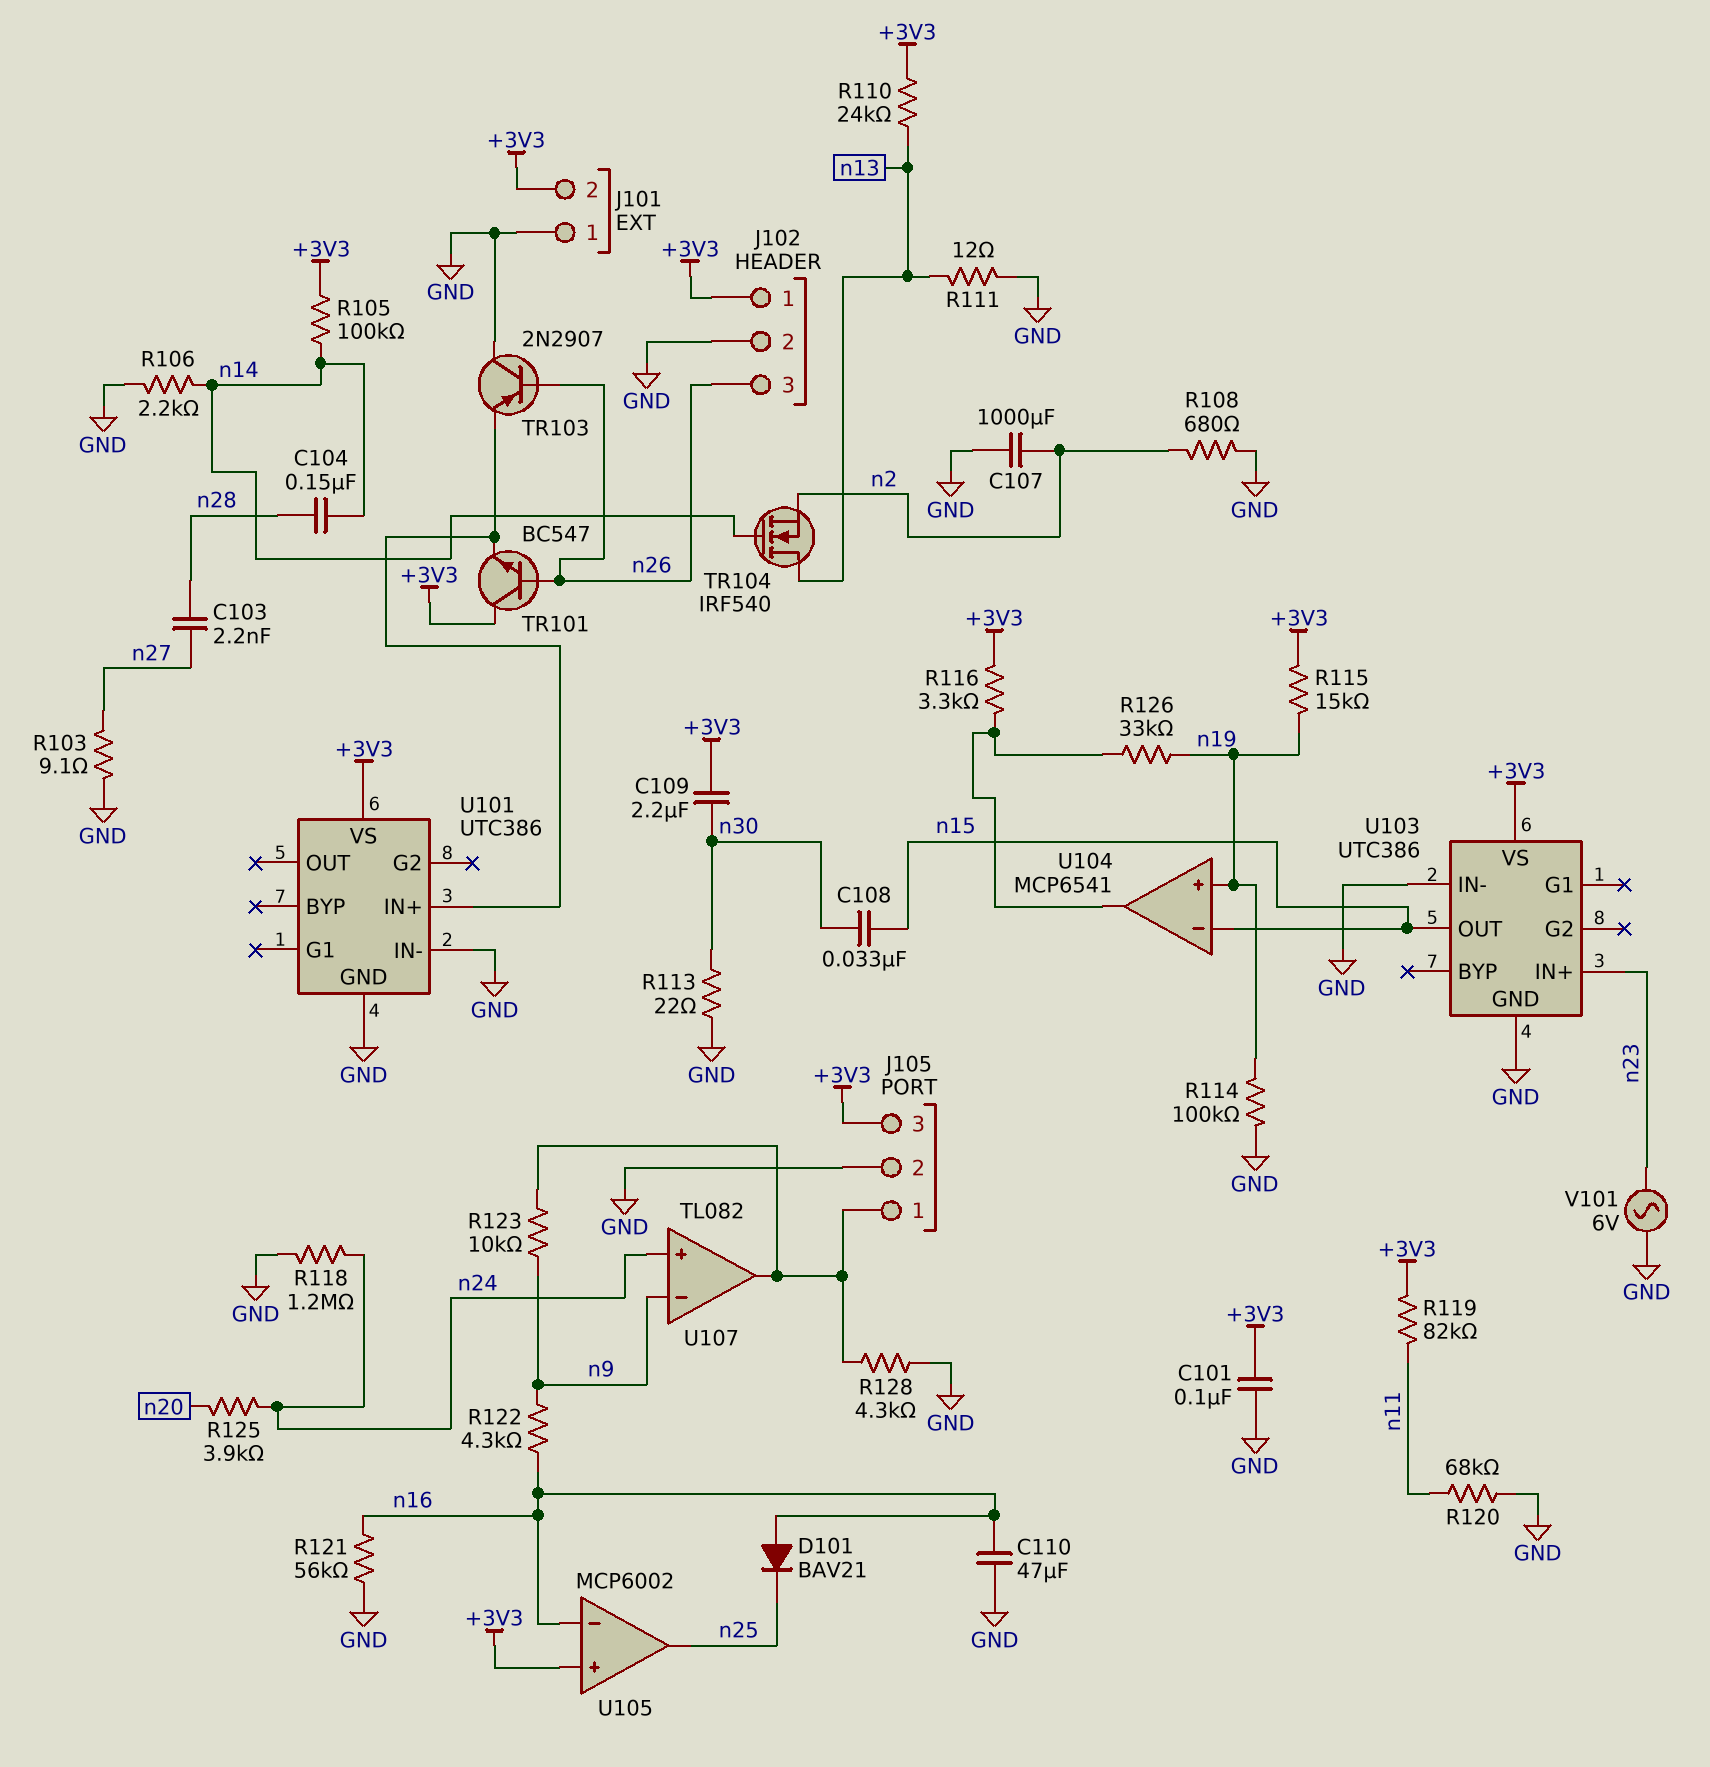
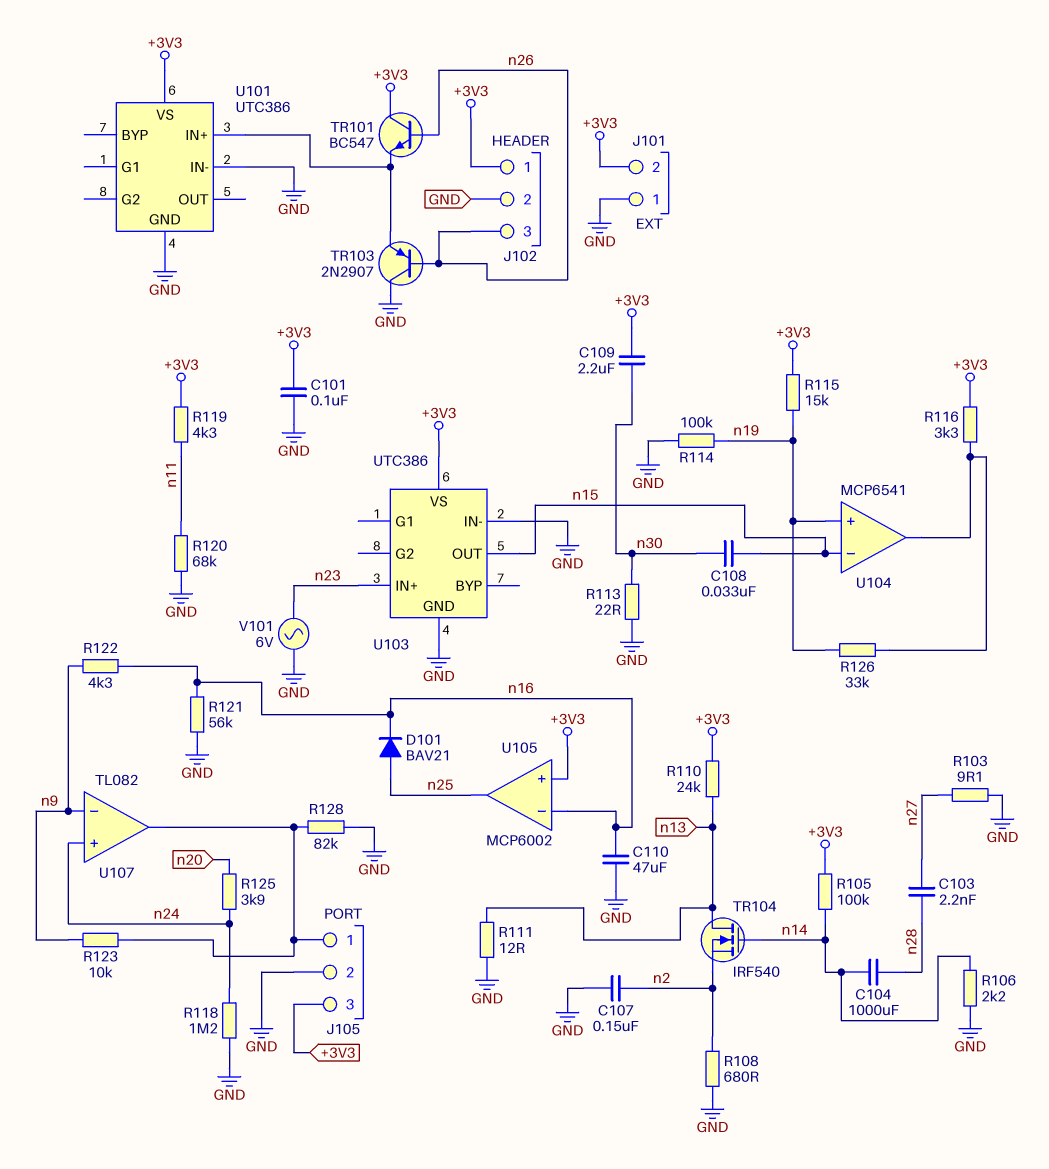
C104: 150nF (n14, n28) -> 1000uF (n14, n28)
C107: 1000uF (GND, n2) -> 150nF (GND, n2)
D101: diode BAV21 (A n16, K n25) -> diode BAV21 (A n25, K n16)
R119: 82k (+3V3, n11) -> 4.3k (+3V3, n11)
R128: 4.3k (GND, J105/1) -> 82k (GND, J105/1)

